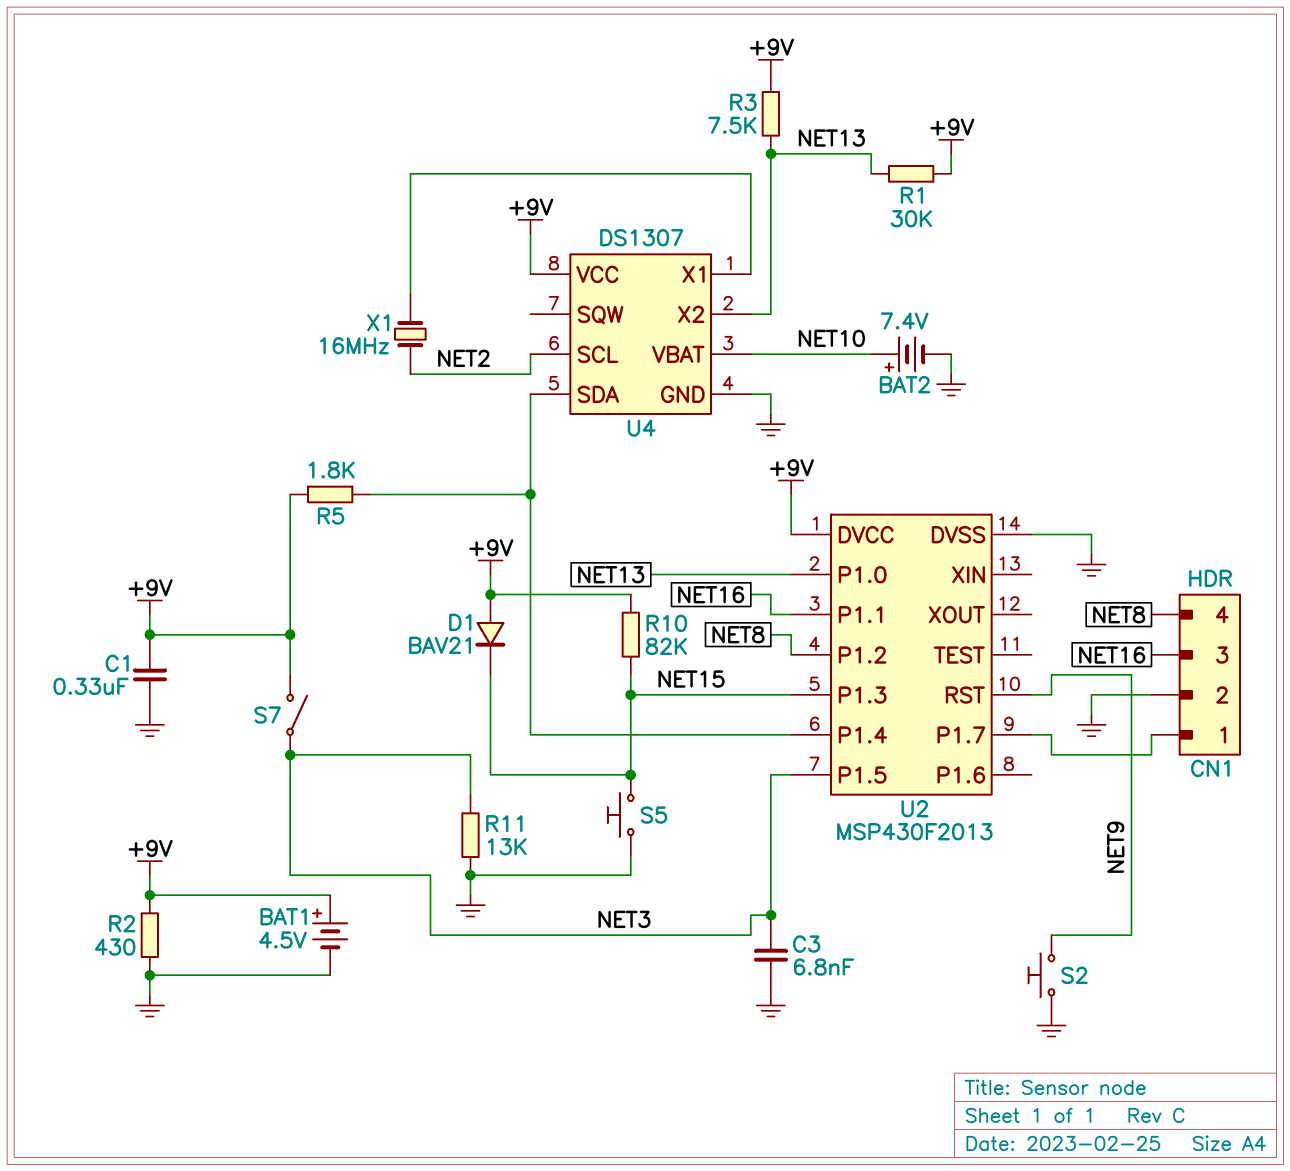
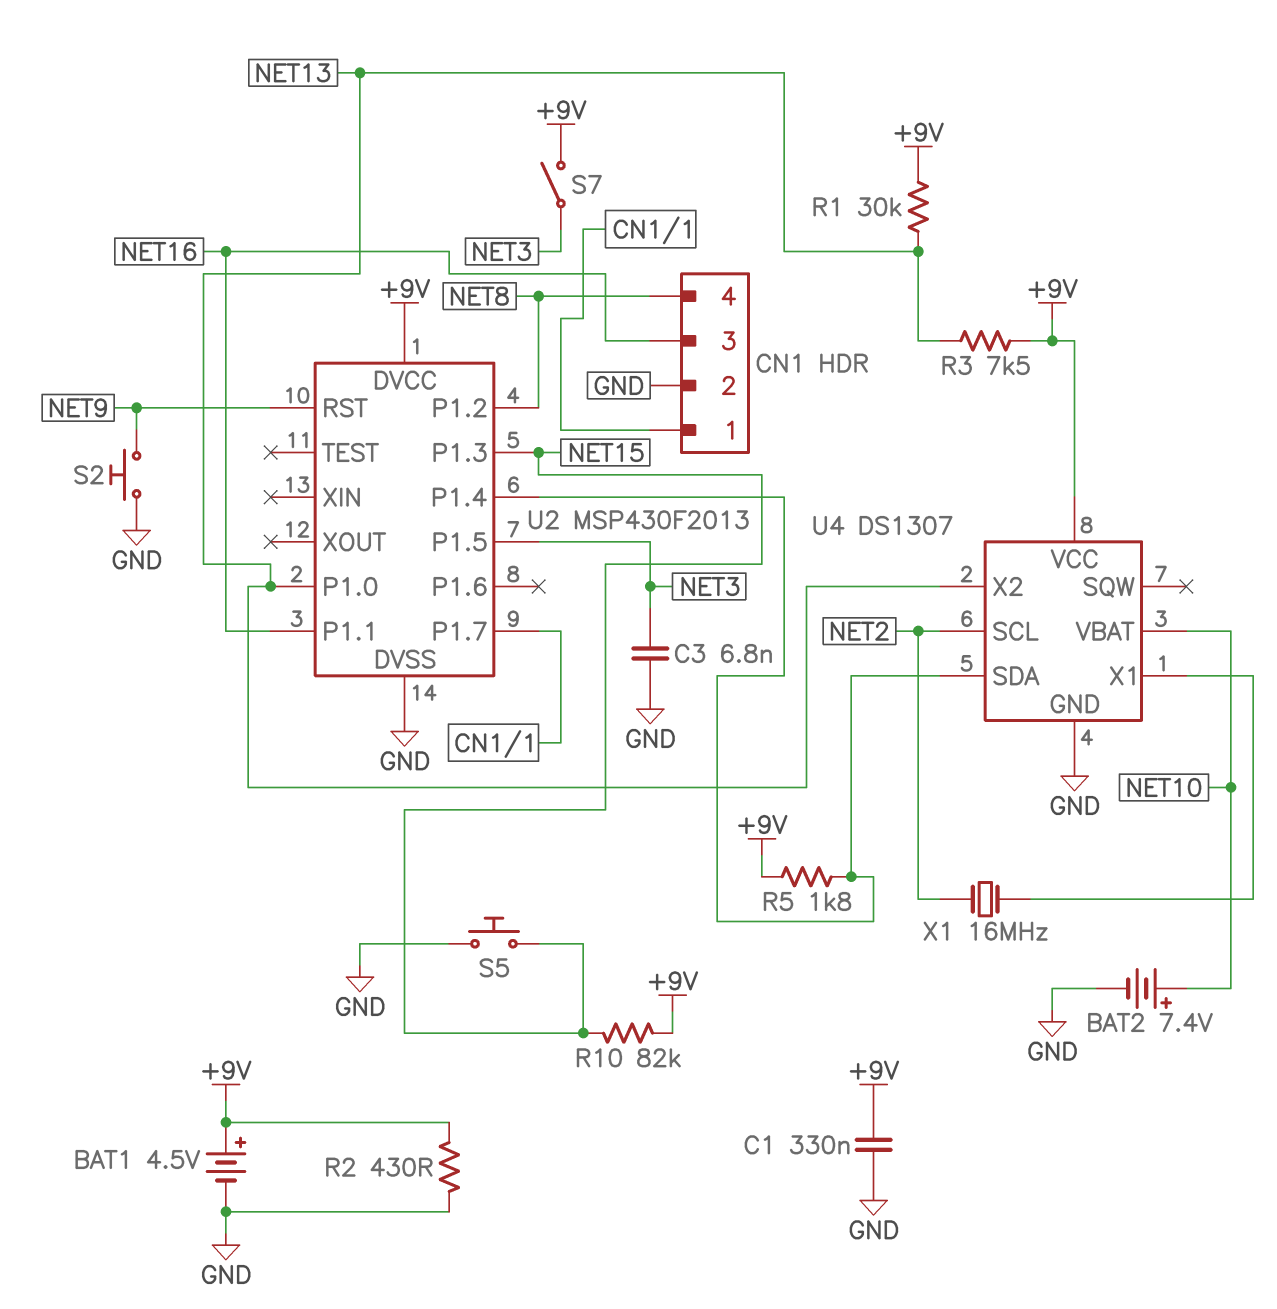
D1: diode BAV21 (A +9V, K NET15) -> none
R11: 13k (GND, NET3) -> none

